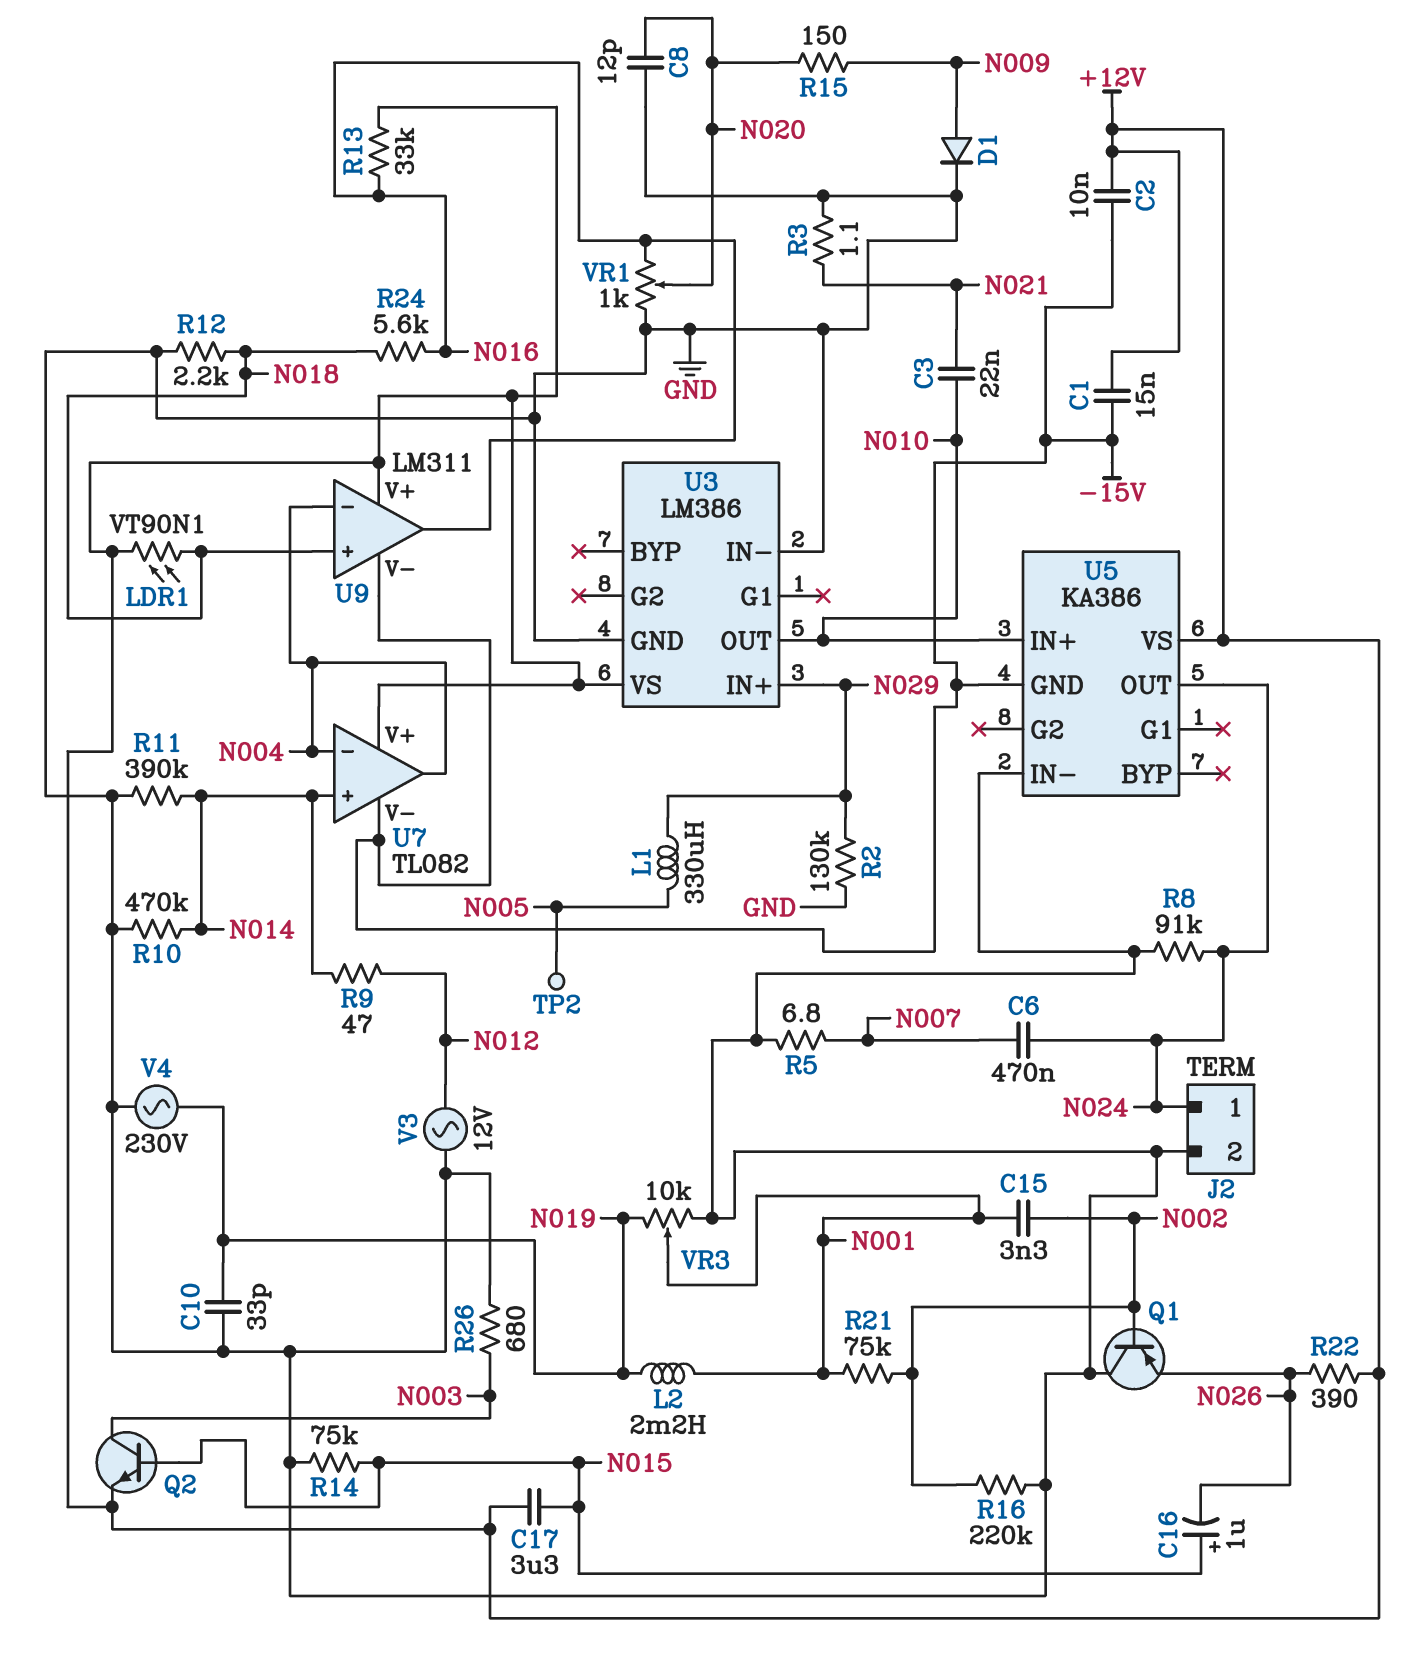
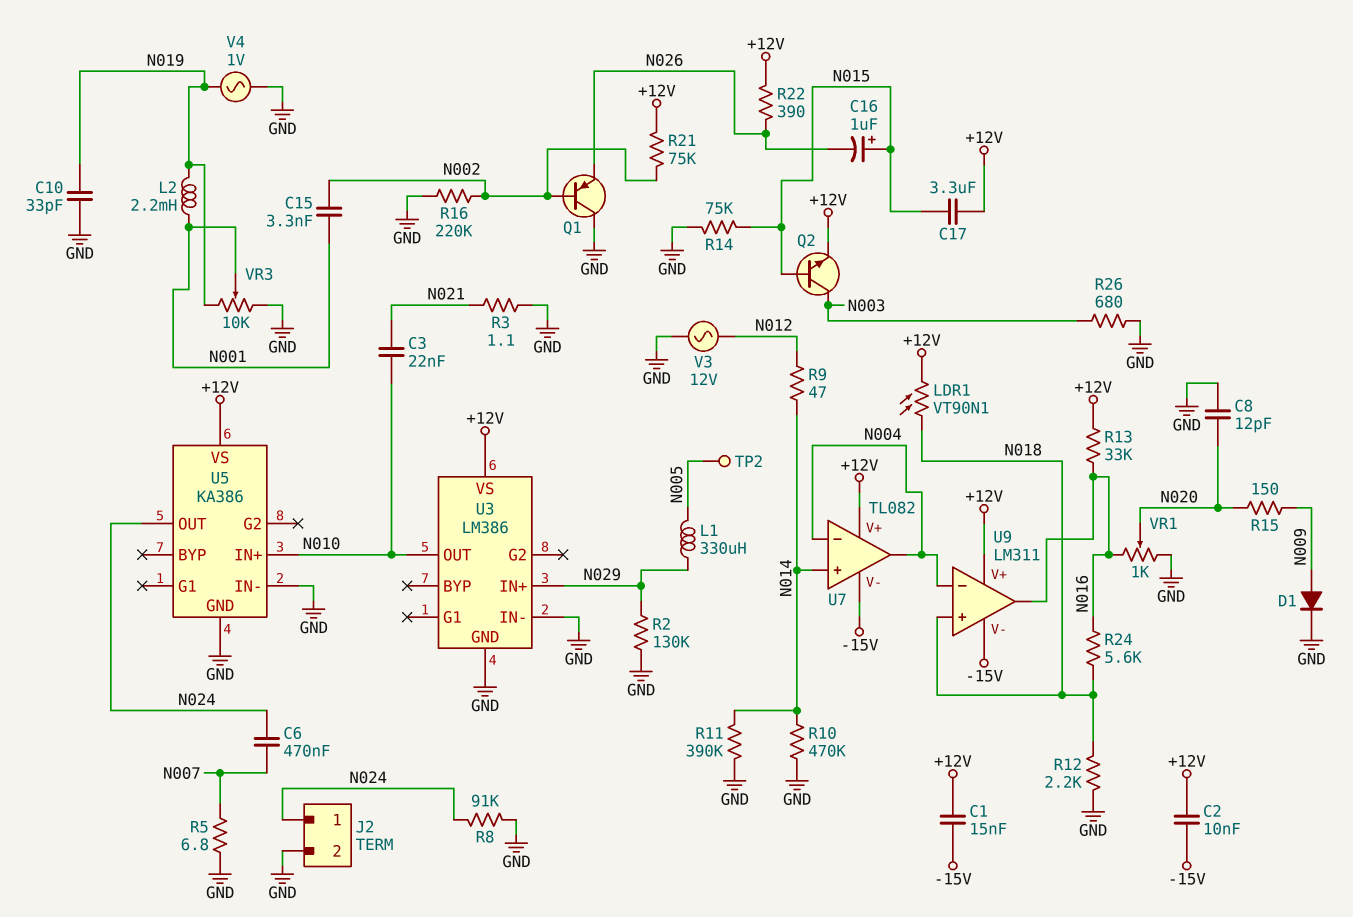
R21: 75k (N001, N002) -> 75k (+12V, N002)
U5 pin GND: -15V -> GND
V4: AC 230V (GND, N019) -> AC 1V (GND, N019)

